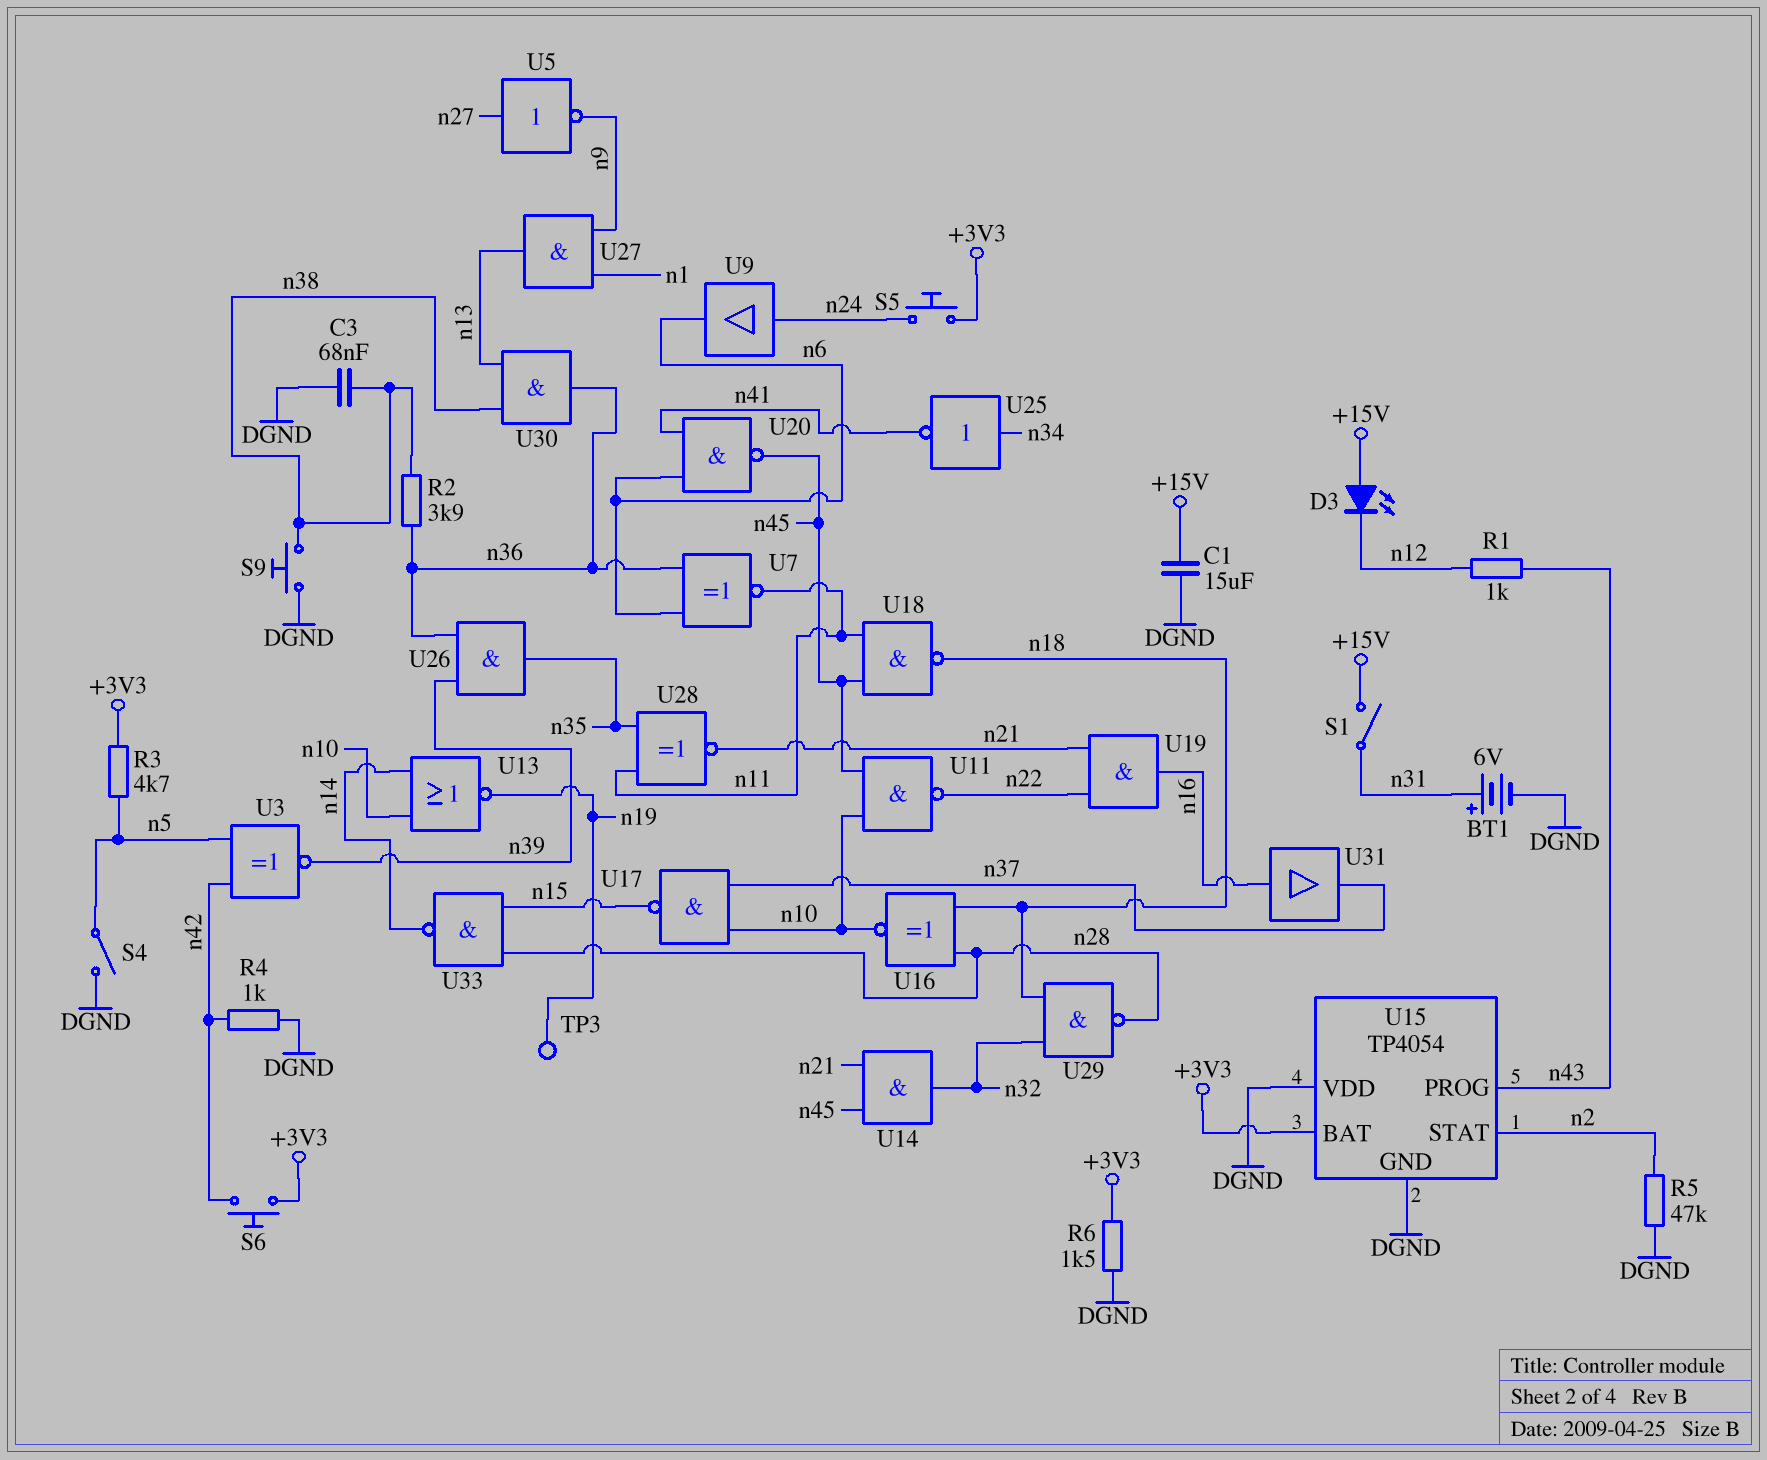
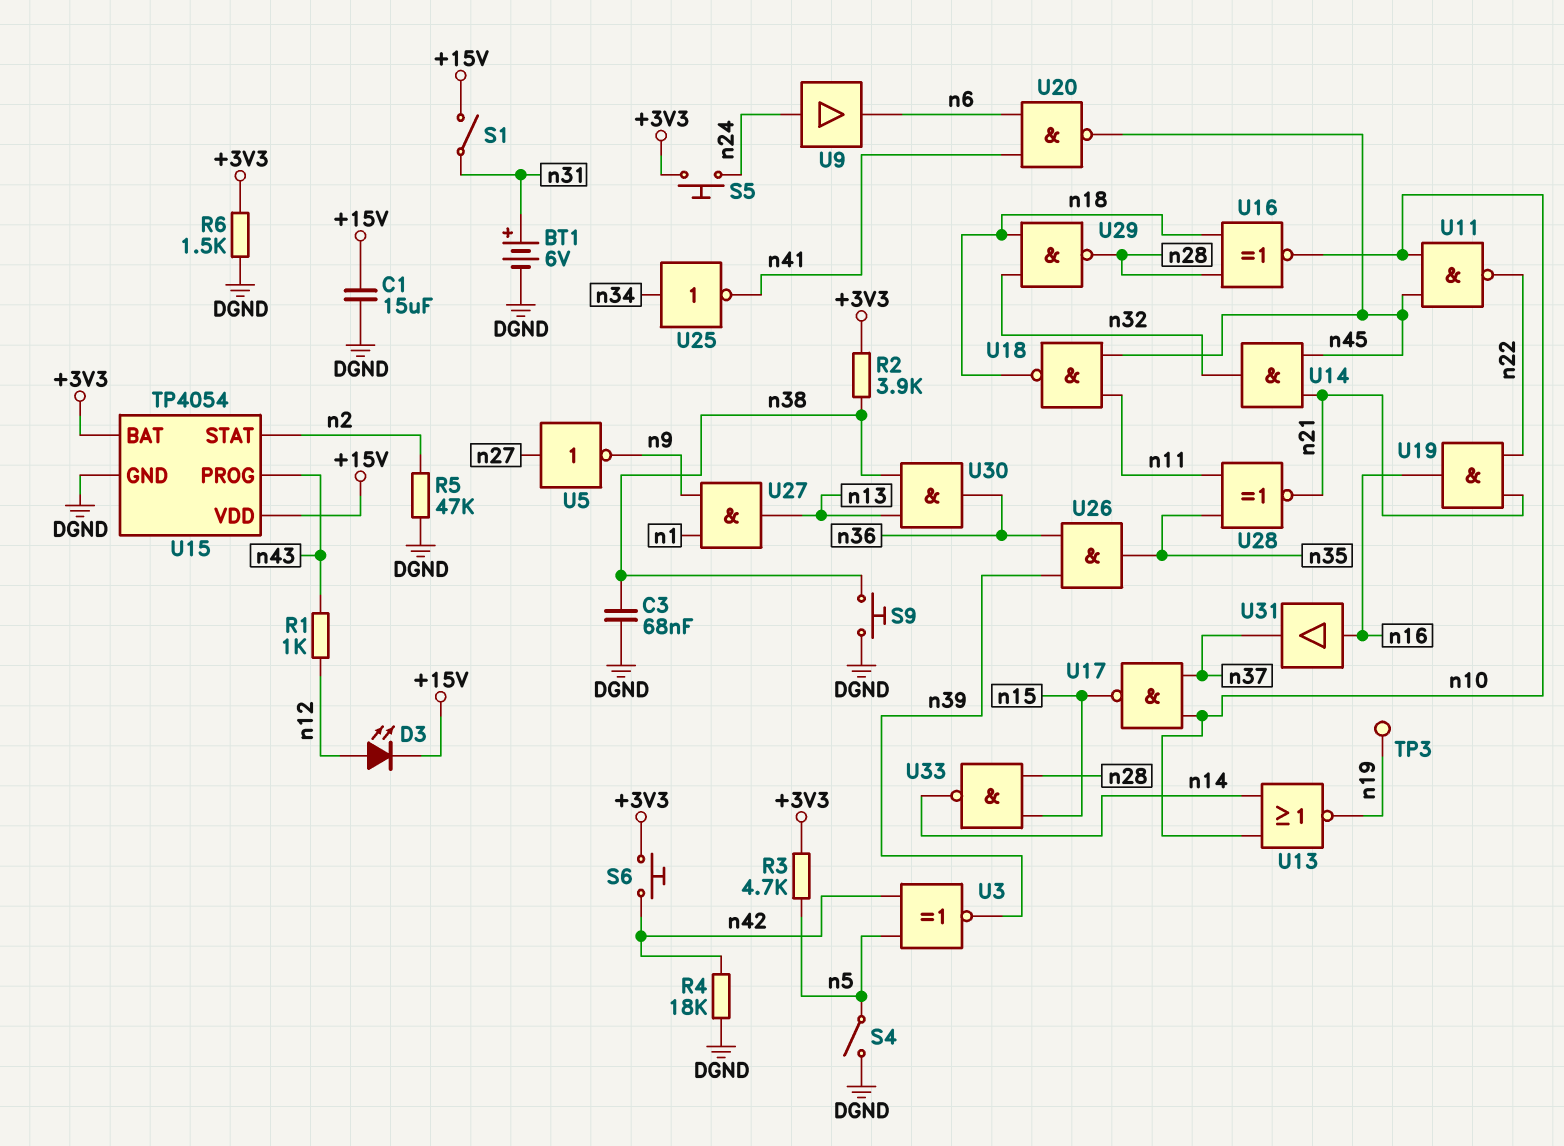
D3: LED (A +15V, K n12) -> LED (A n12, K +15V)
R2: 3.9k (n36, n38) -> 3.9k (+3V3, n38)
R4: 1k (DGND, n42) -> 18k (DGND, n42)
U7: XNOR (in n6, in n36, out n11) -> none
U15 pin VDD: DGND -> +15V

